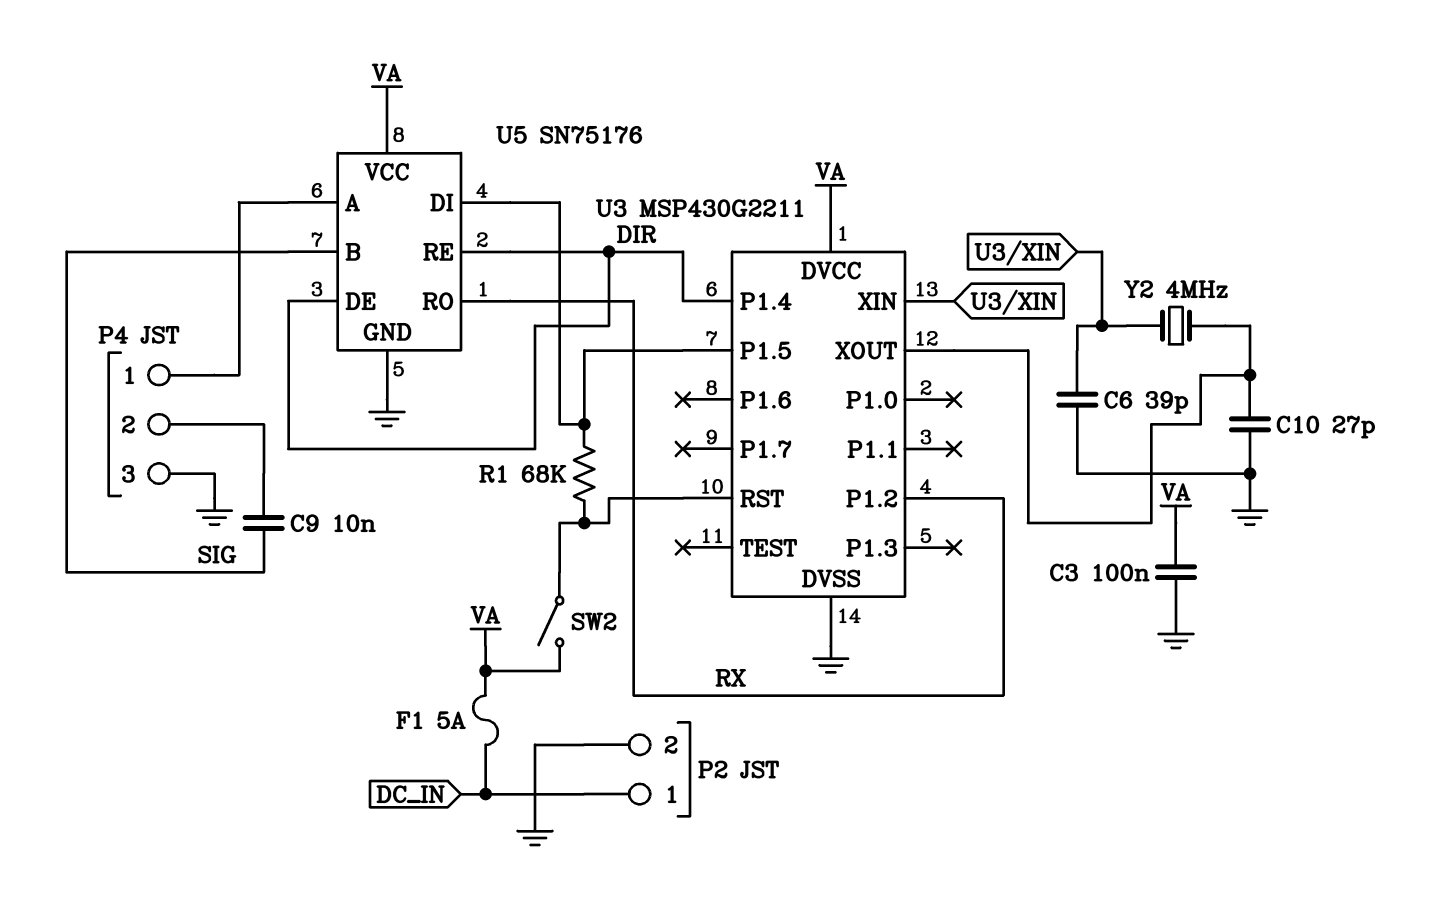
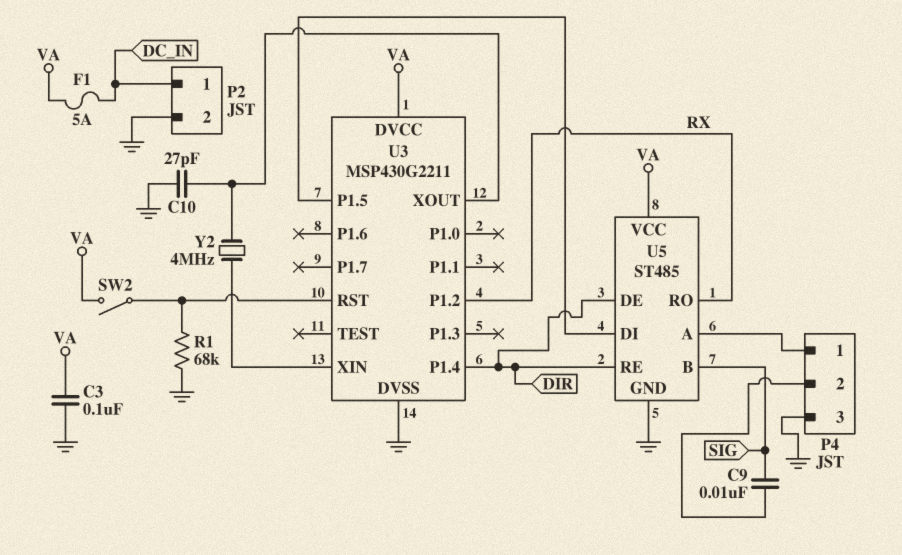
C6: 39pF (GND, U3/XIN) -> none
R1: 68k (U3/P1.5, U3/RST) -> 68k (GND, U3/RST)
U5: SN75176 -> ST485

